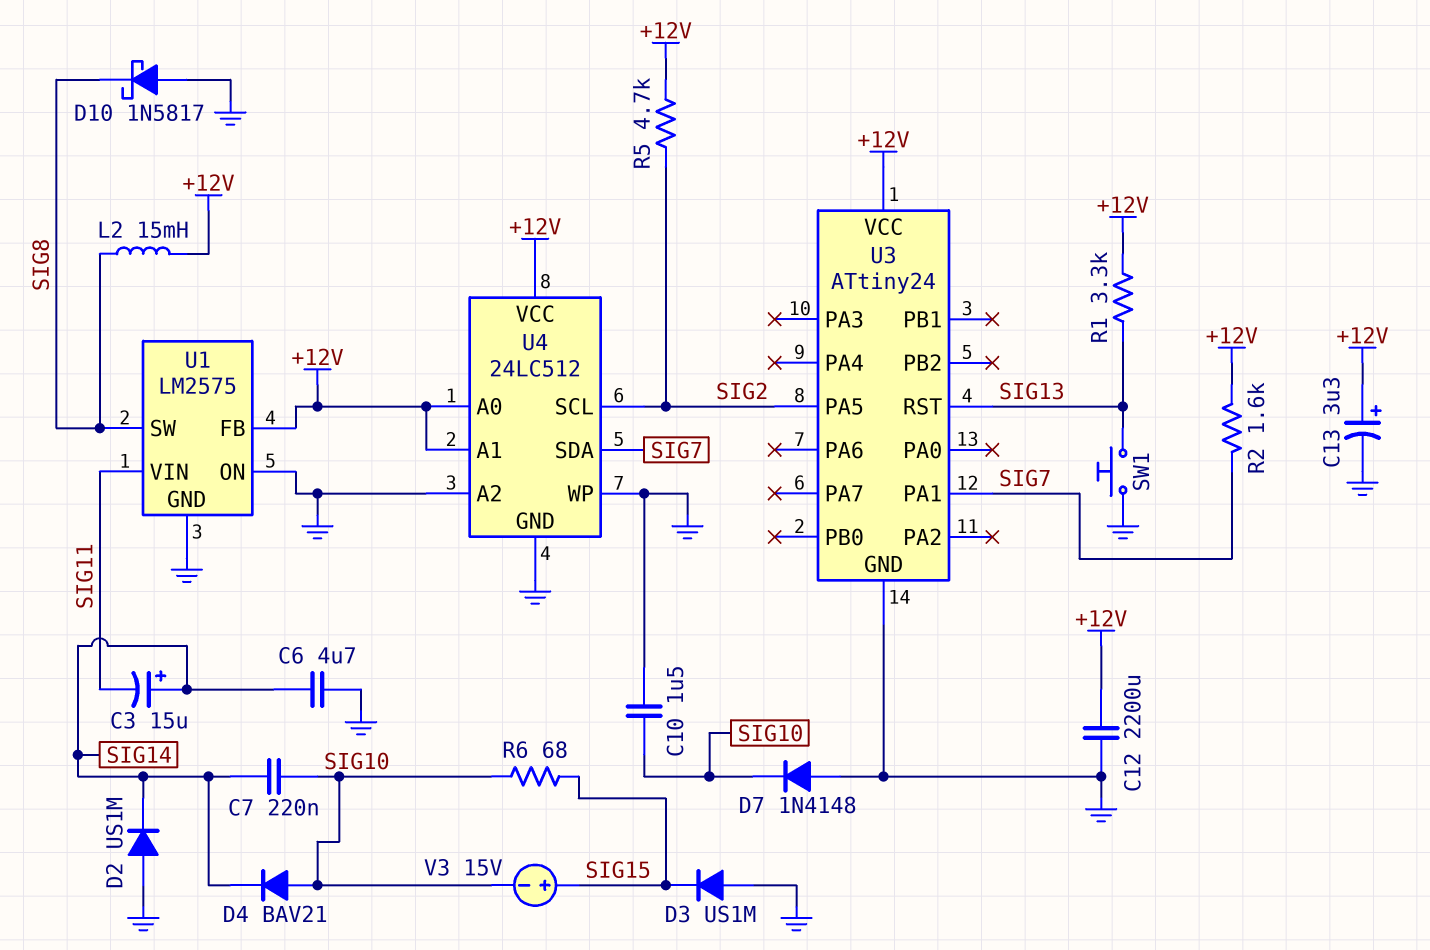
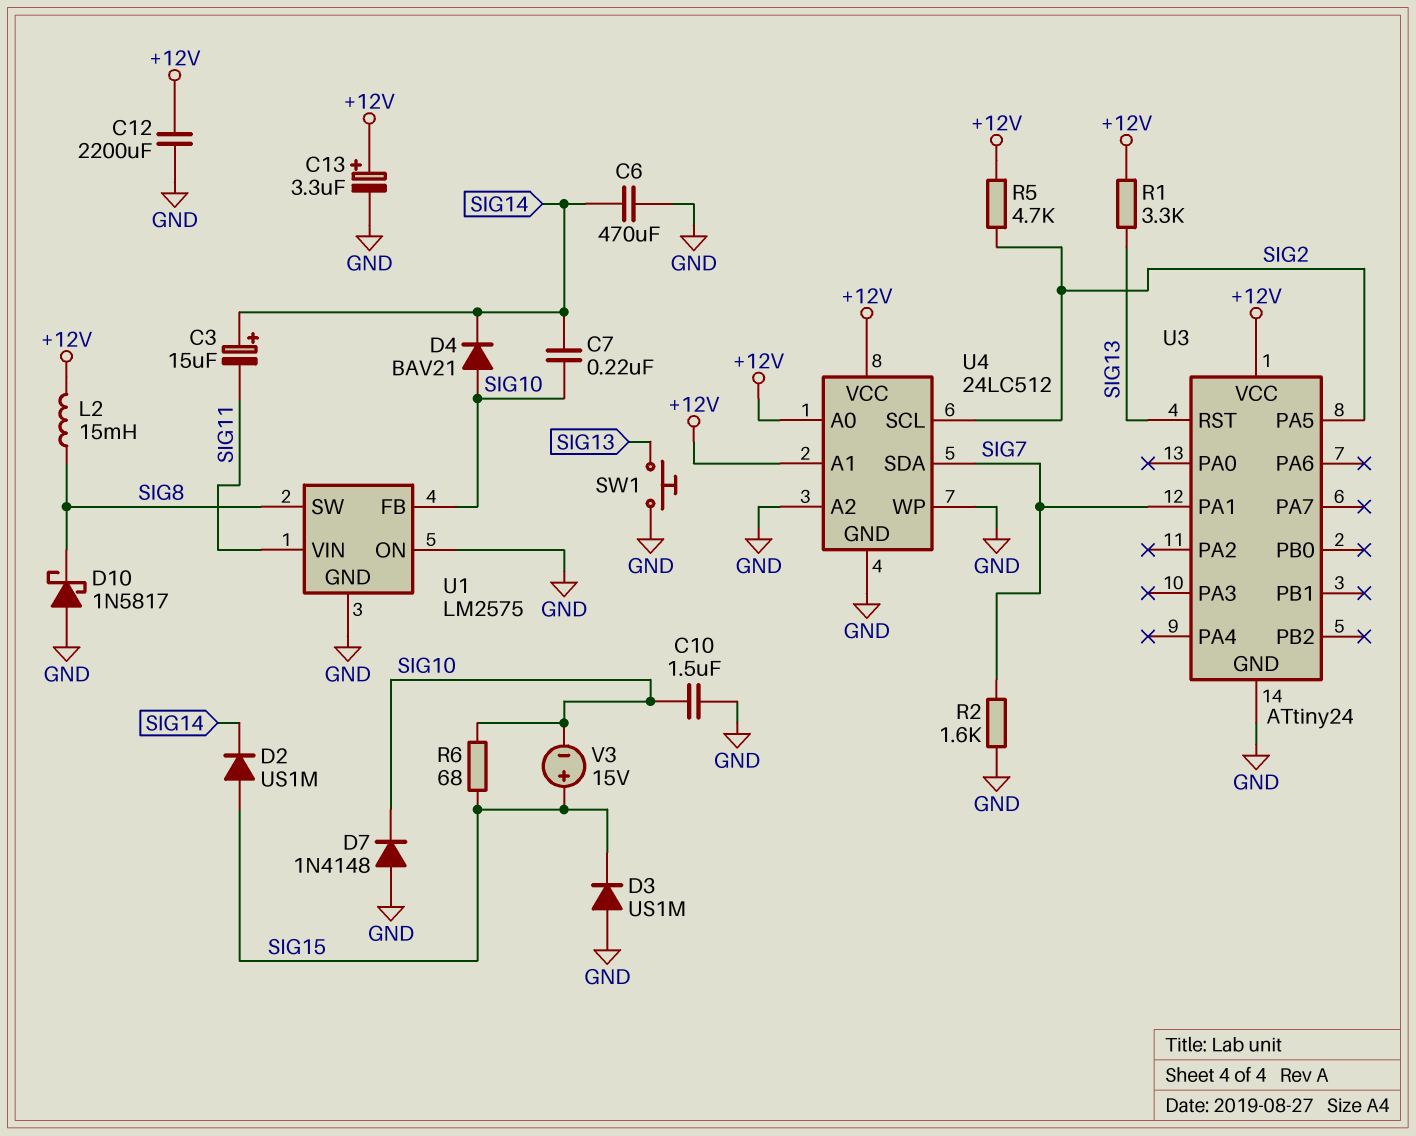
C6: 4.7uF (GND, SIG14) -> 470uF (GND, SIG14)
D2: diode US1M (A GND, K SIG14) -> diode US1M (A SIG15, K SIG14)
R2: 1.6k (+12V, SIG7) -> 1.6k (GND, SIG7)
U1 pin FB: +12V -> SIG10

